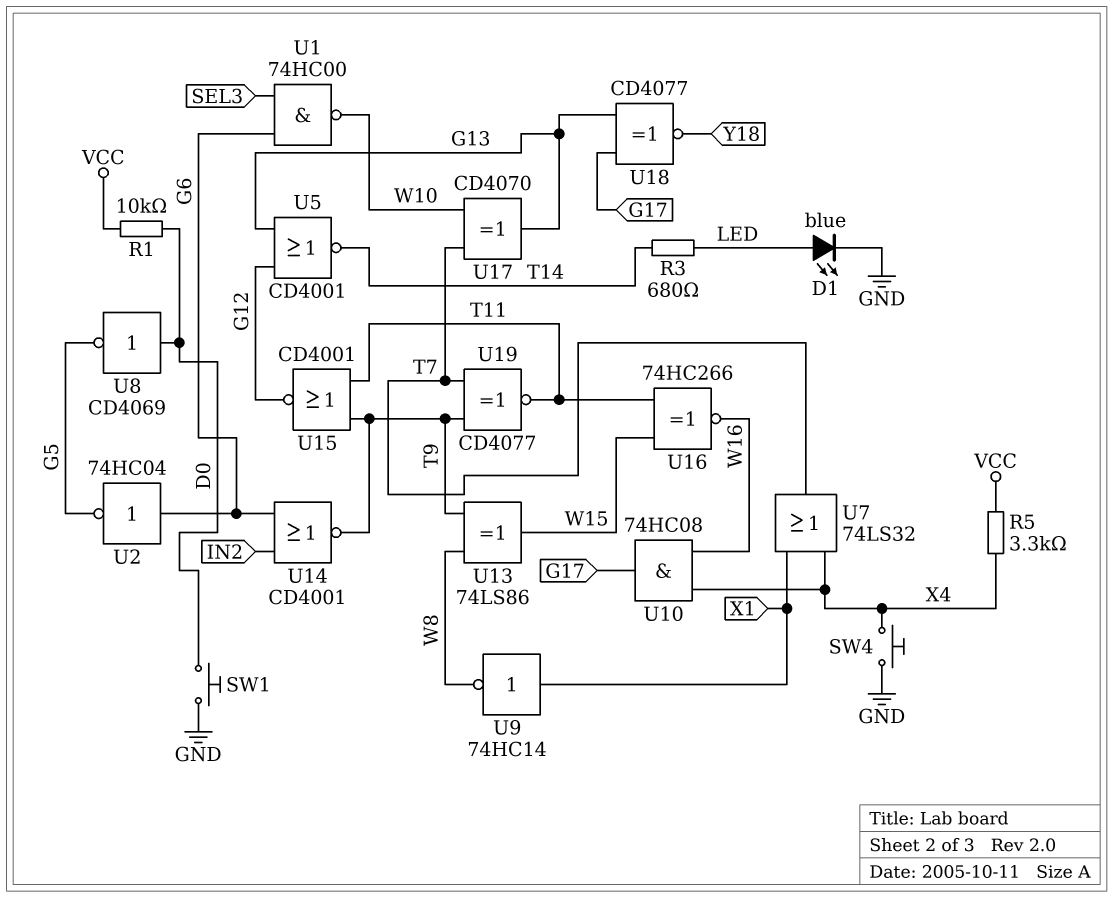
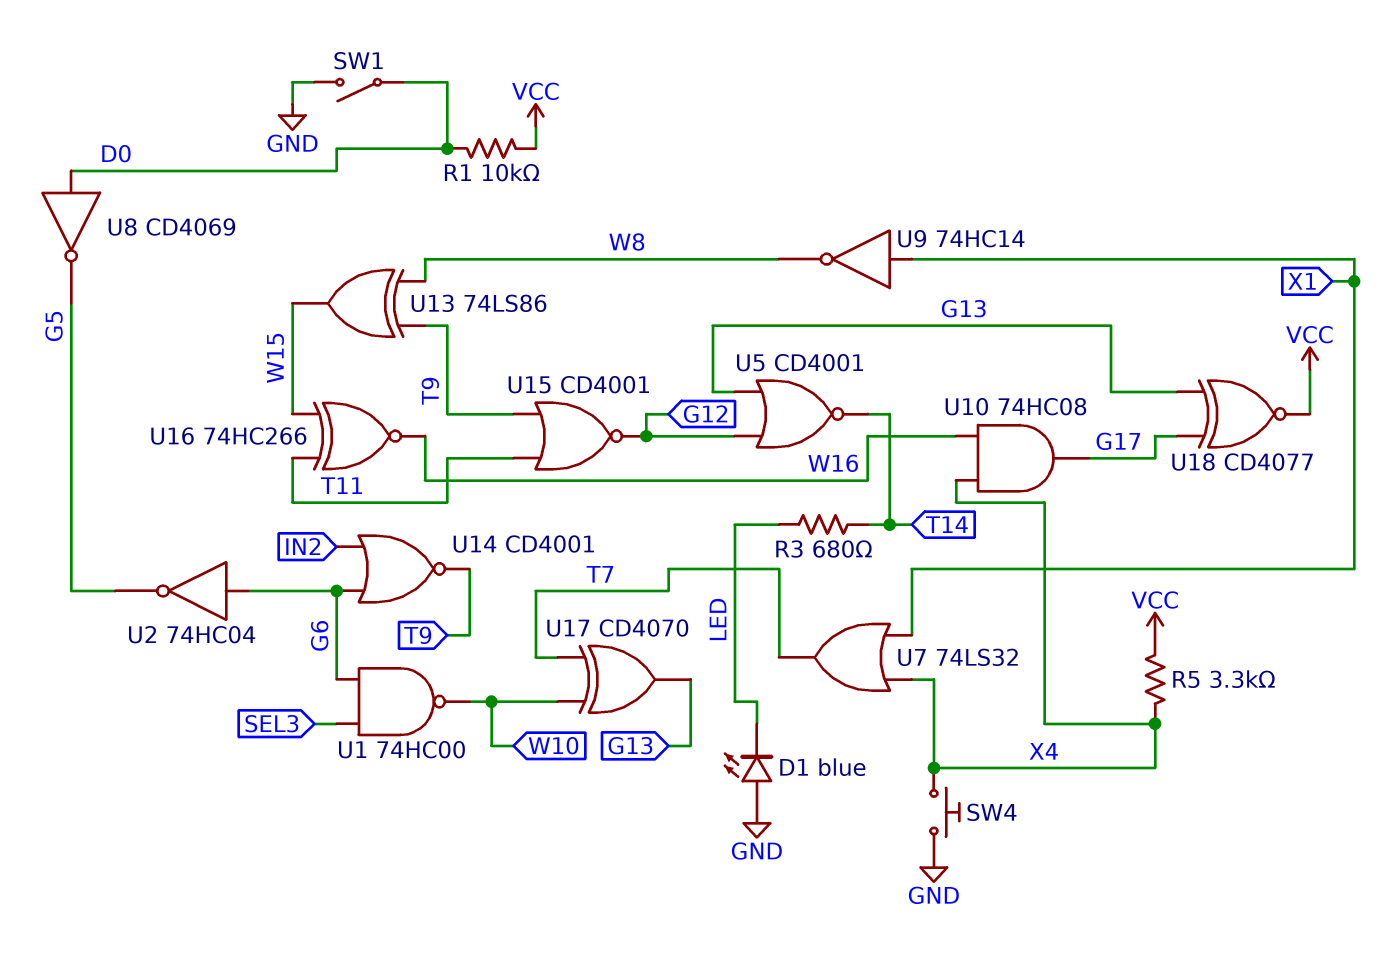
D1: LED blue (A LED, K GND) -> LED blue (A GND, K LED)
SW1: button (D0, GND) -> switch (D0, GND)
U18: XNOR CD4077 (in G13, in G17, out Y18) -> XNOR CD4077 (in G13, in G17, out VCC)
U19: XNOR CD4077 (in T7, in T9, out T11) -> none

